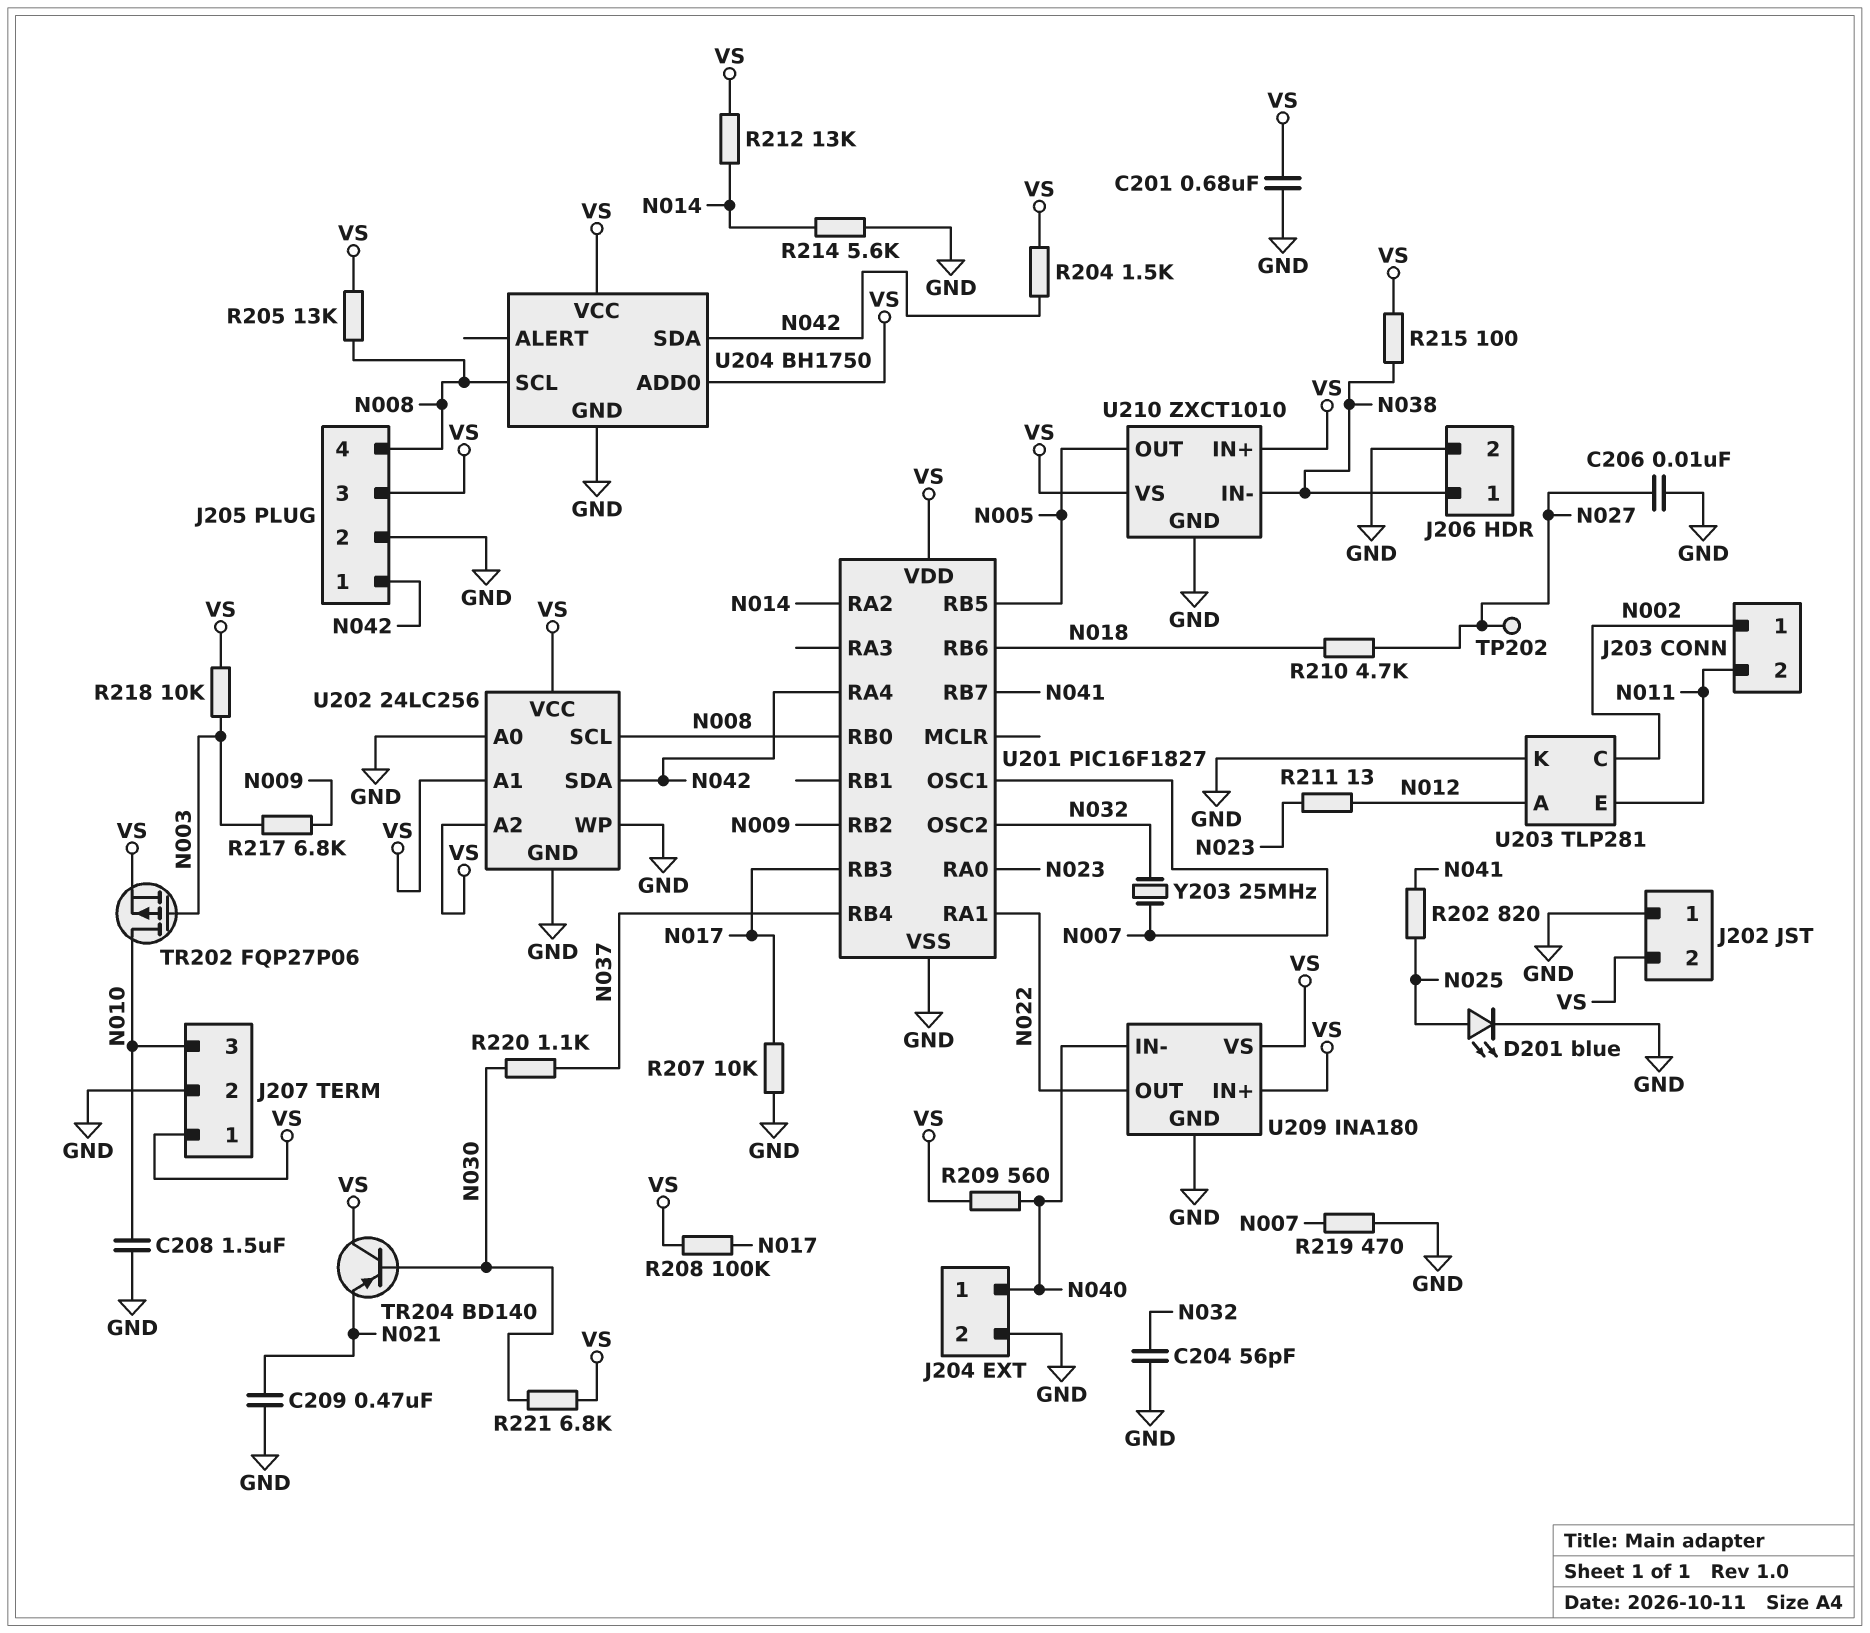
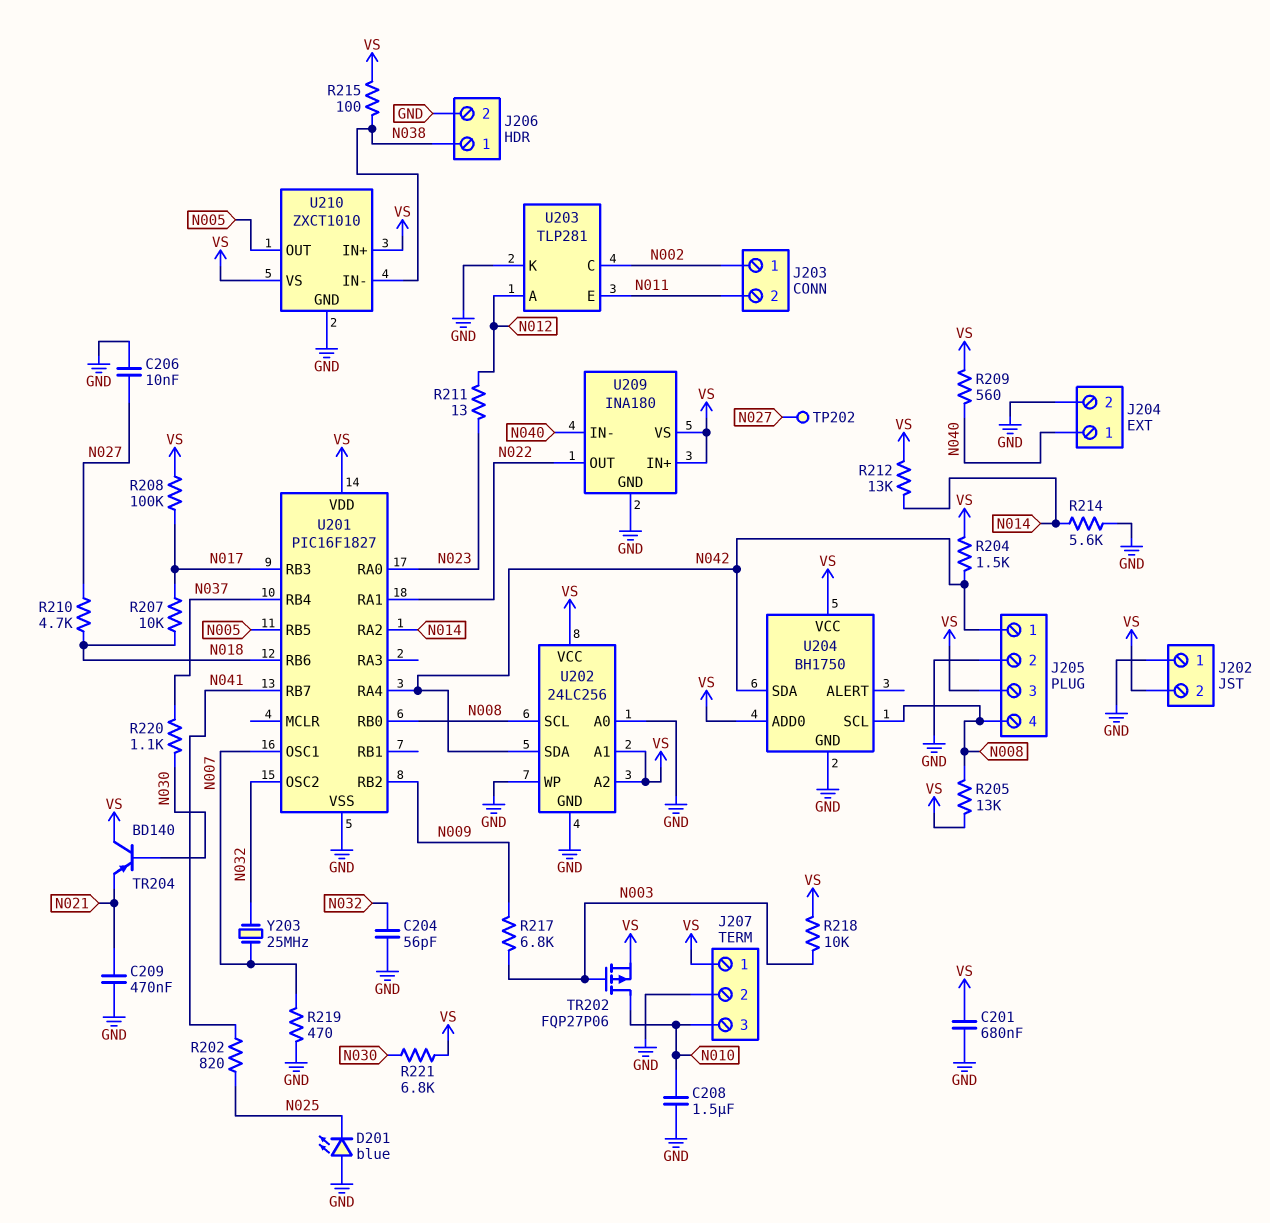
D201: LED blue (A N025, K GND) -> LED blue (A GND, K N025)
R207: 10k (GND, N017) -> 10k (N017, N018)

